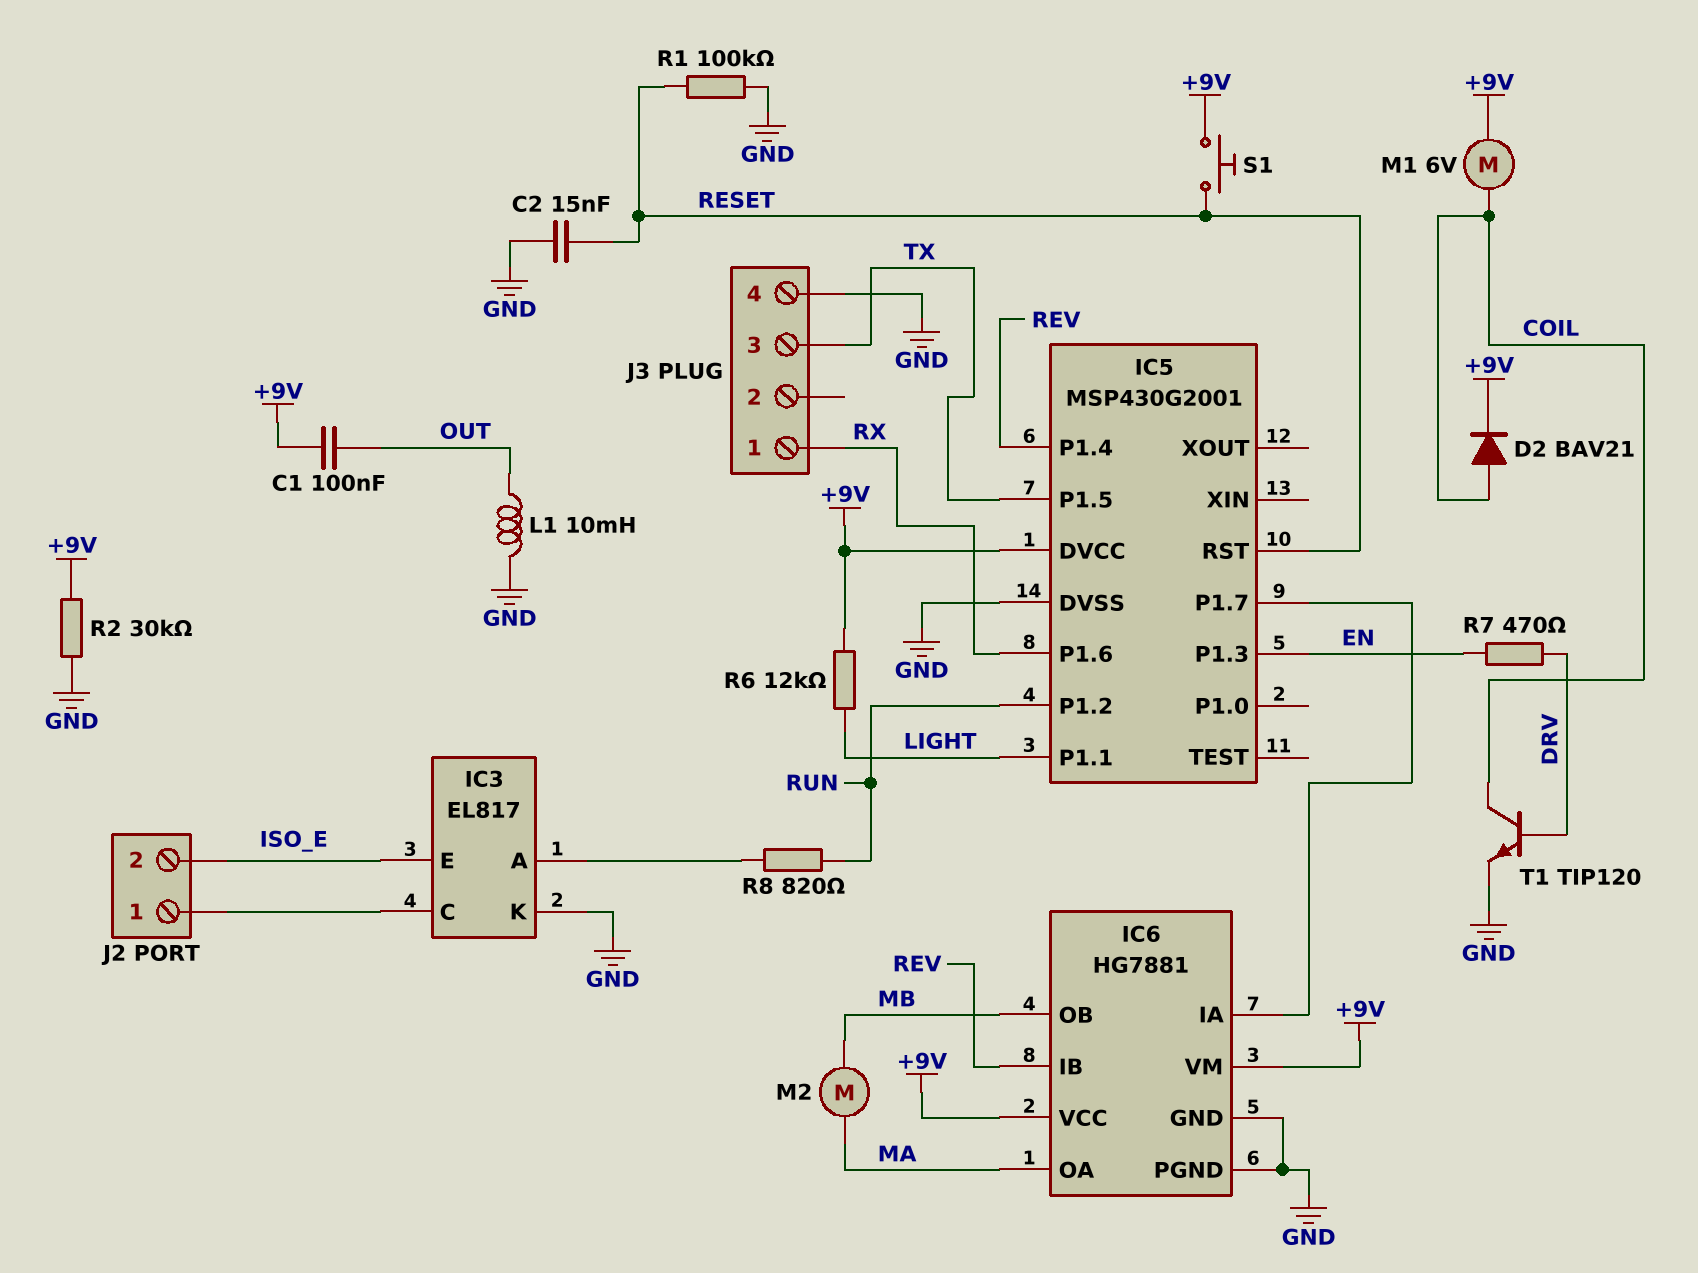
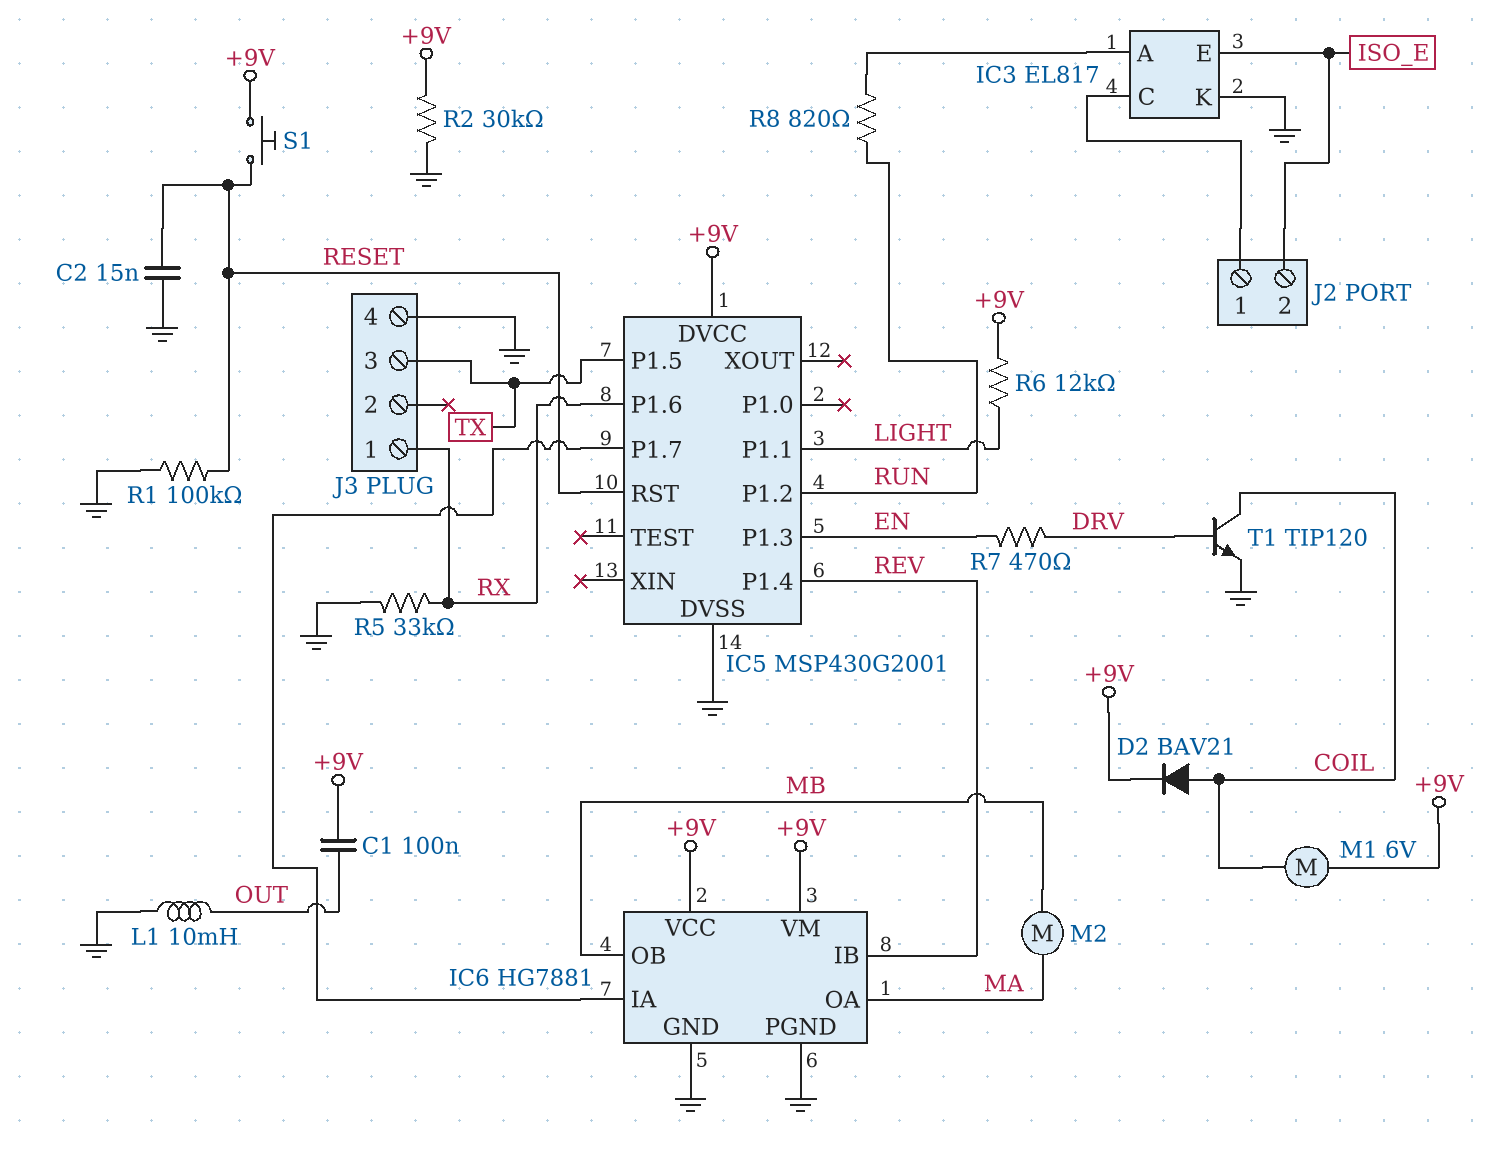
R5: none -> 33k (GND, RX)

